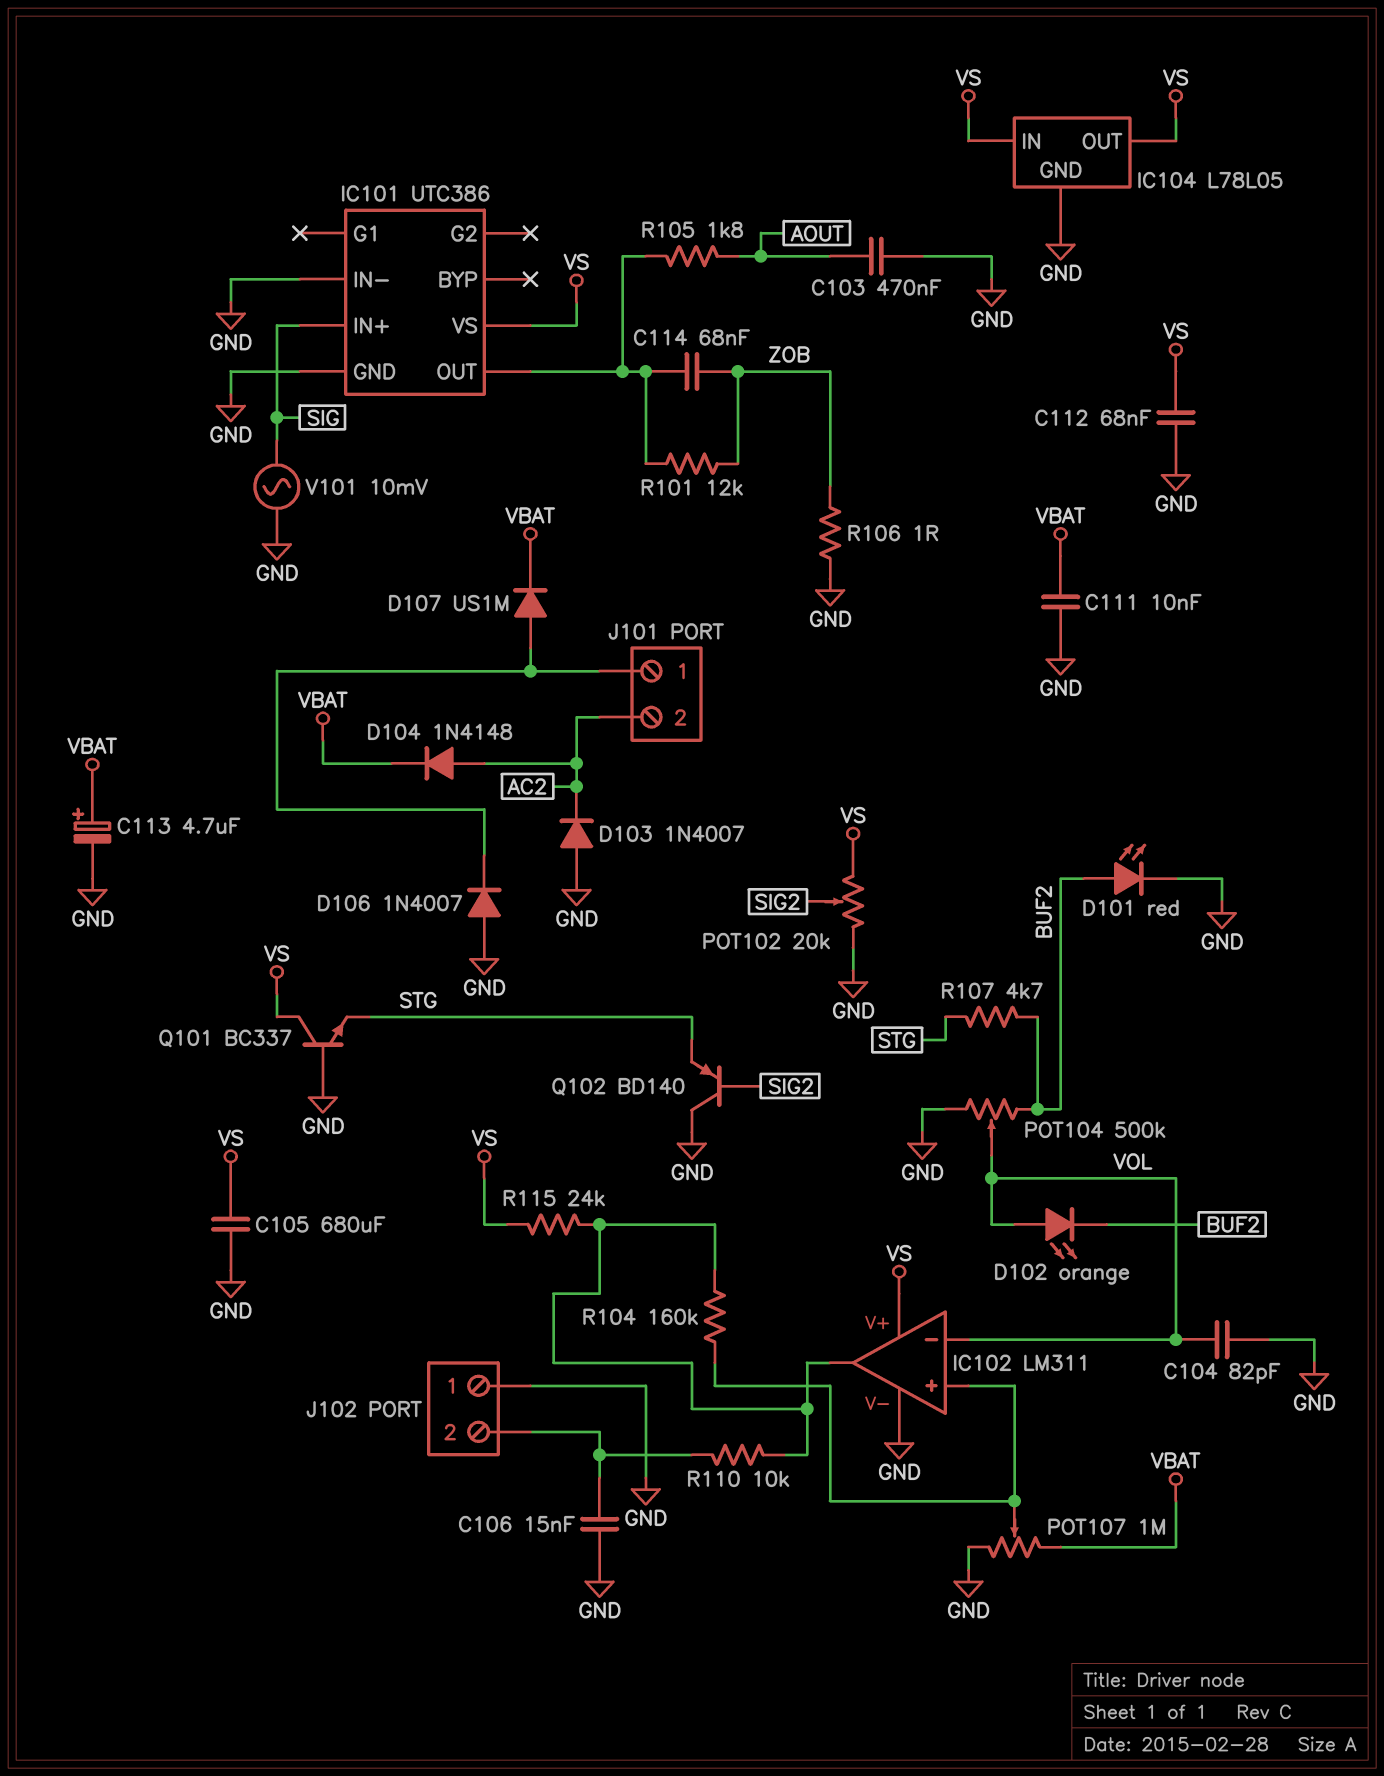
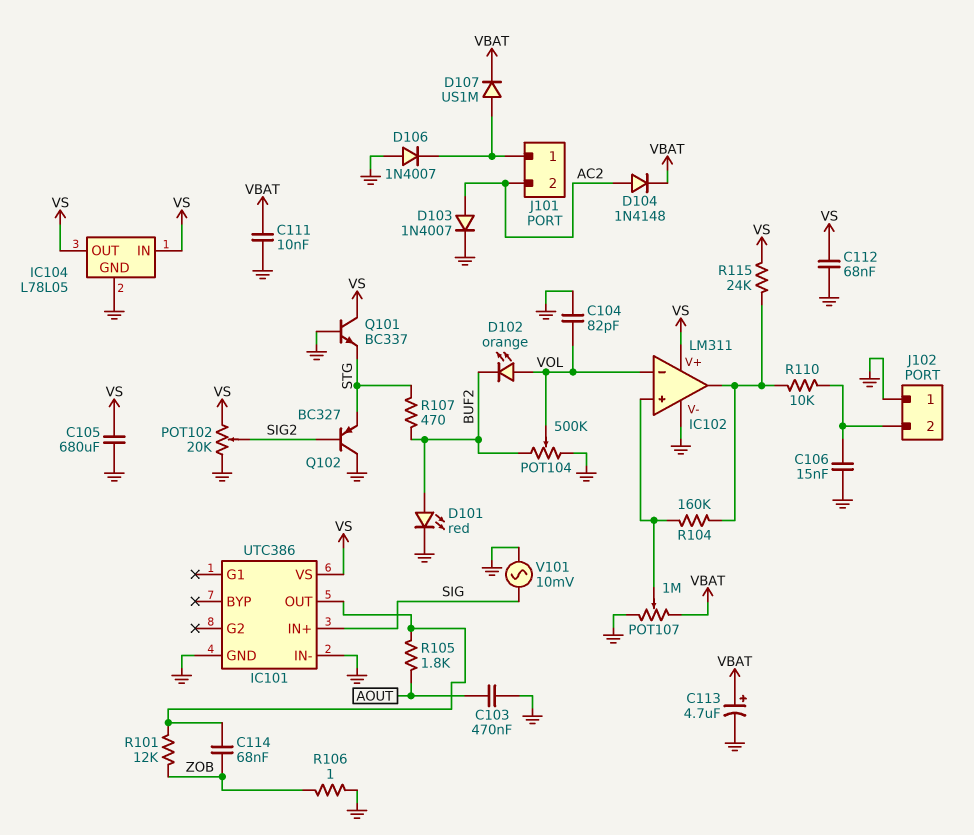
D103: diode 1N4007 (A GND, K AC2) -> diode 1N4007 (A AC2, K GND)
Q102: PNP BD140 (B SIG2, C GND, E STG) -> PNP BC327 (B SIG2, C GND, E STG)
R107: 4.7k (BUF2, STG) -> 470 (BUF2, STG)

